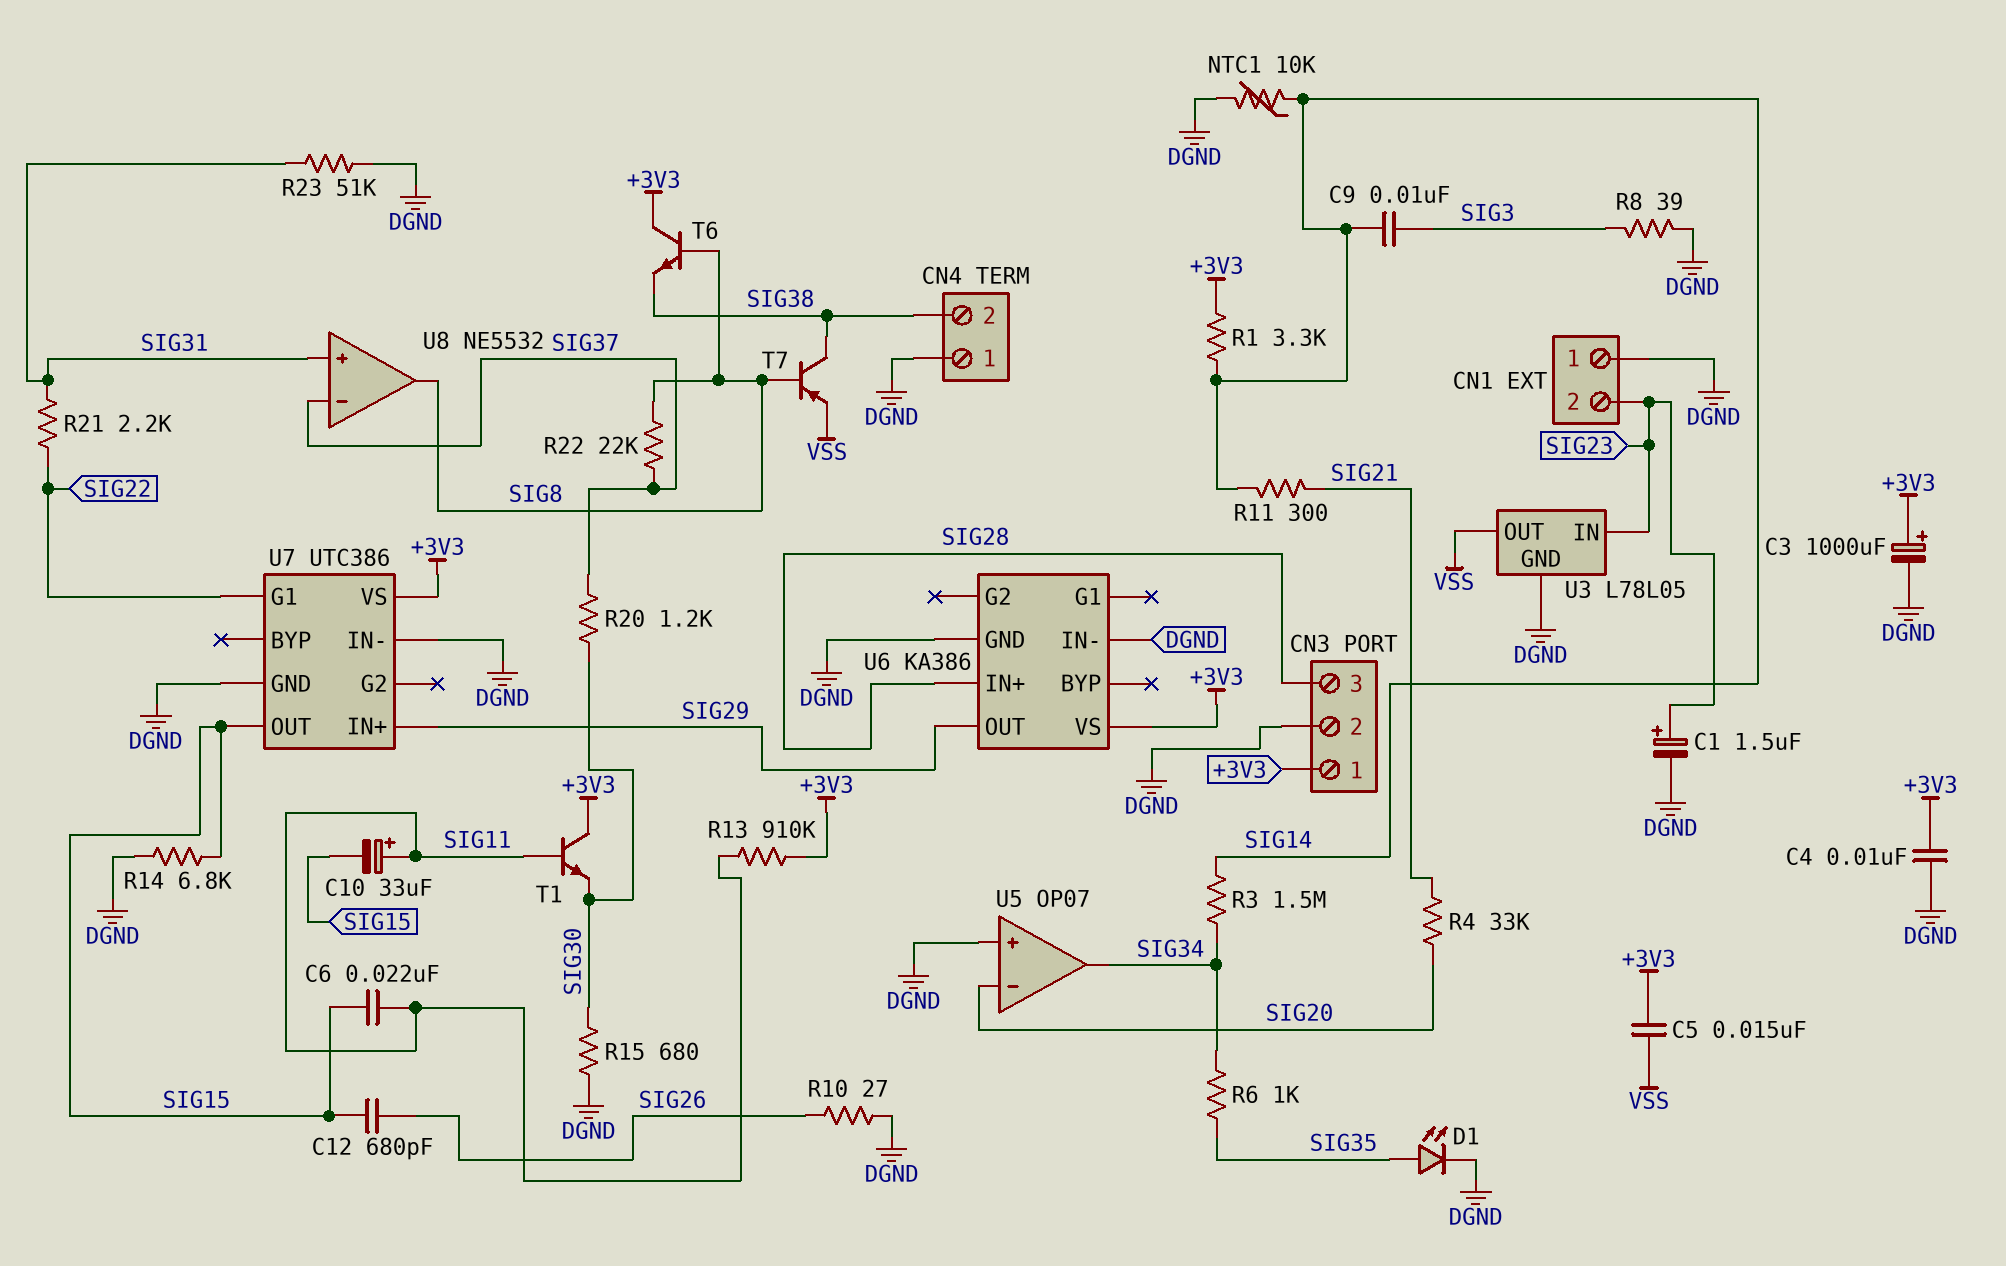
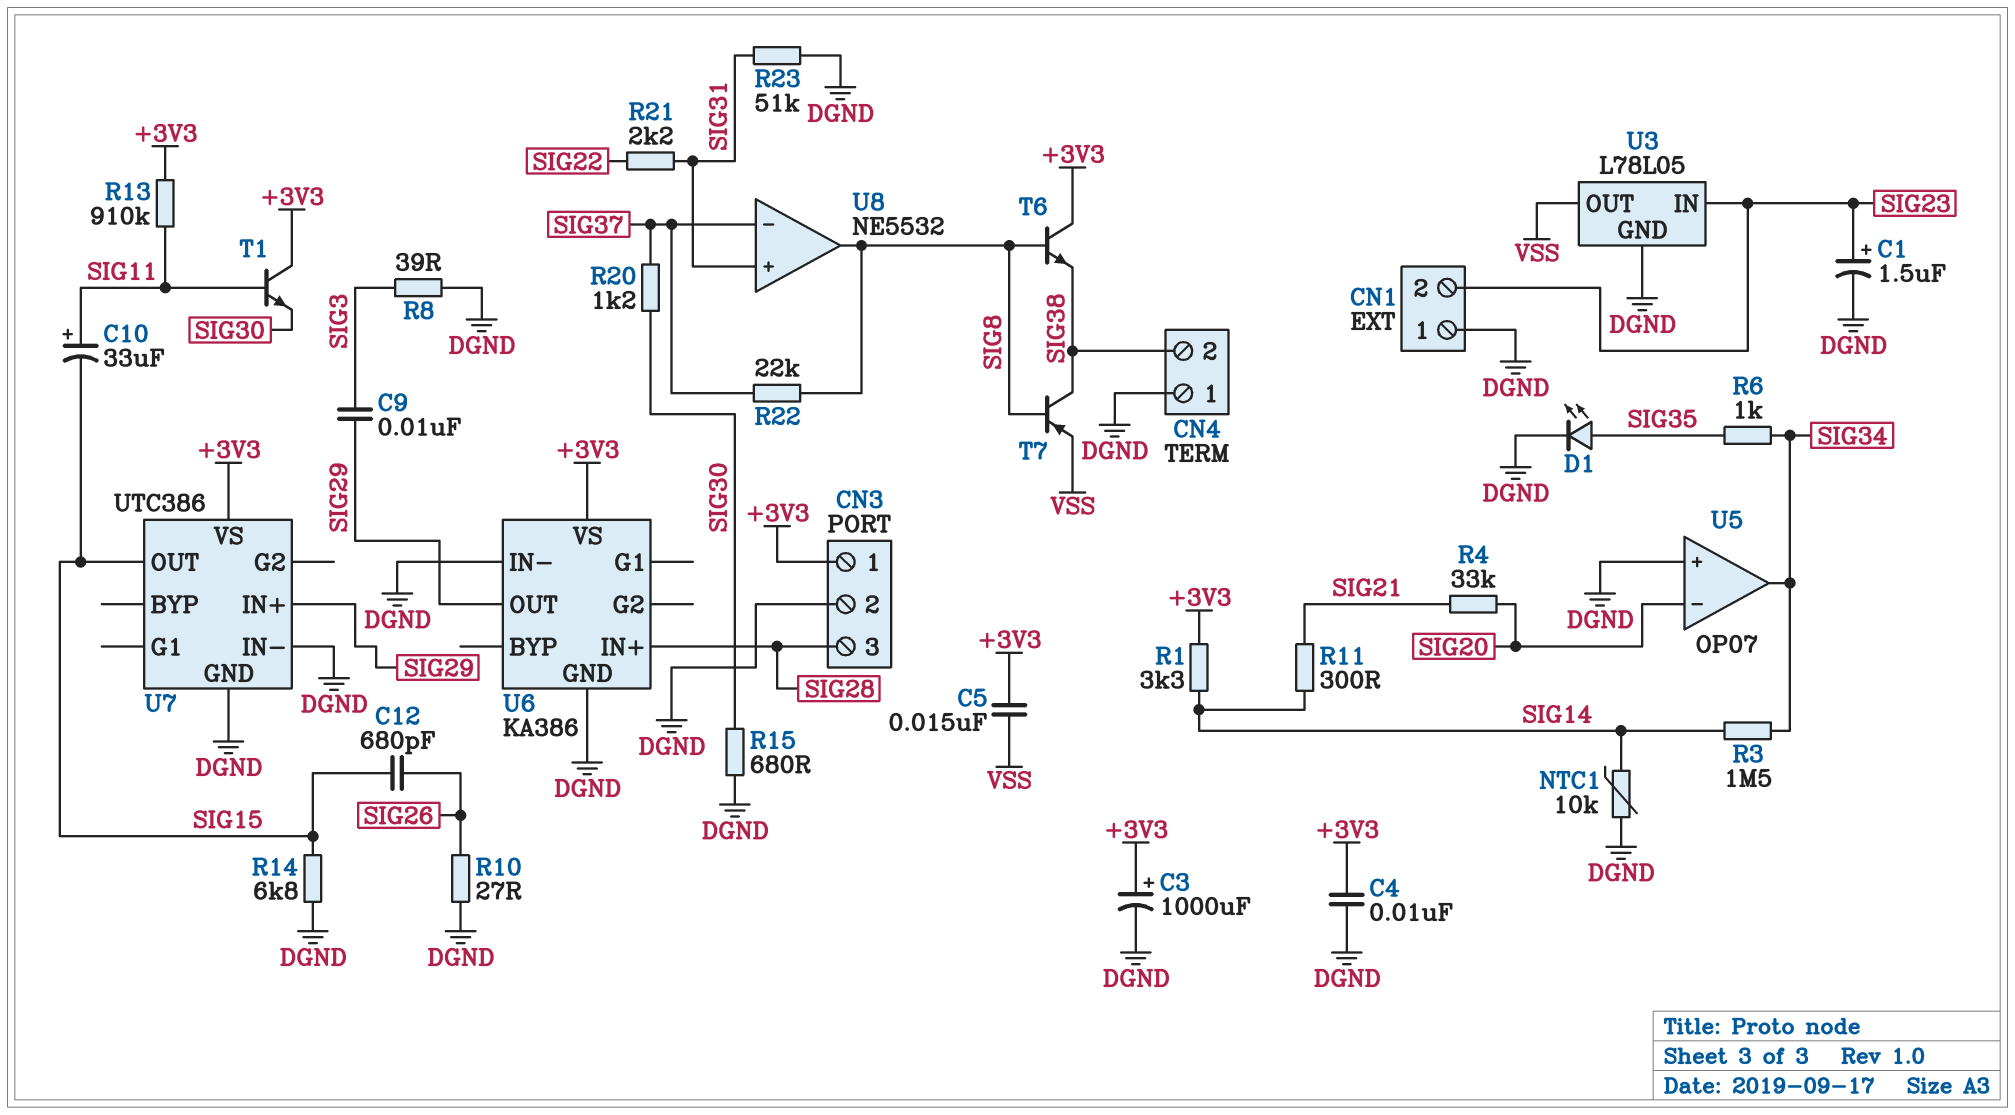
C6: 22nF (SIG11, SIG15) -> none
C9: 10nF (SIG3, SIG14) -> 10nF (SIG3, SIG29)
U7 pin G1: SIG22 -> none

